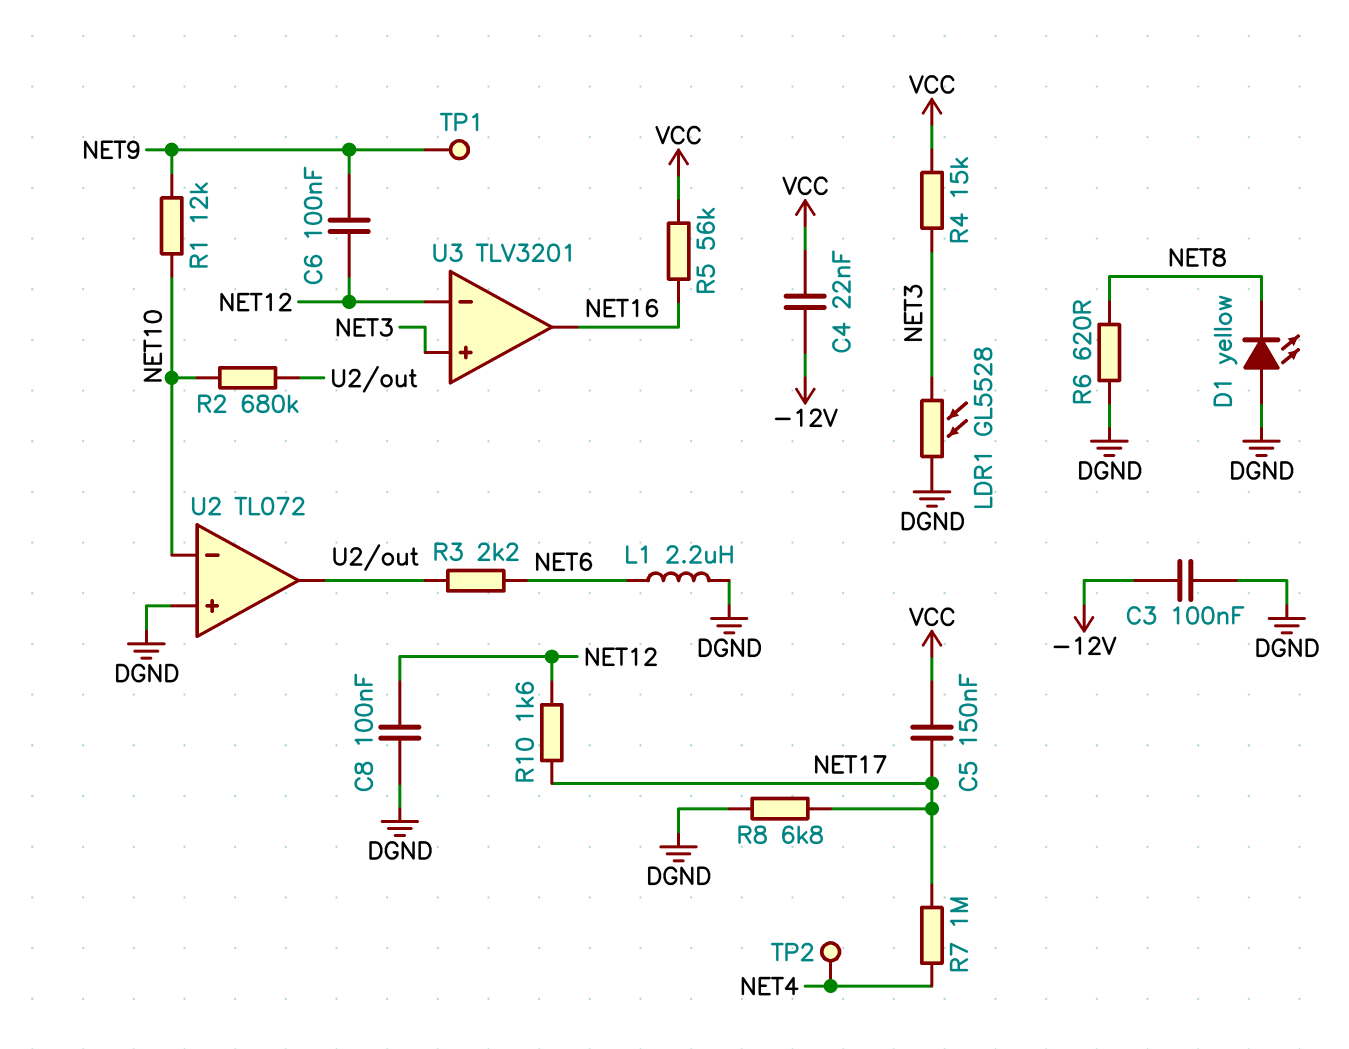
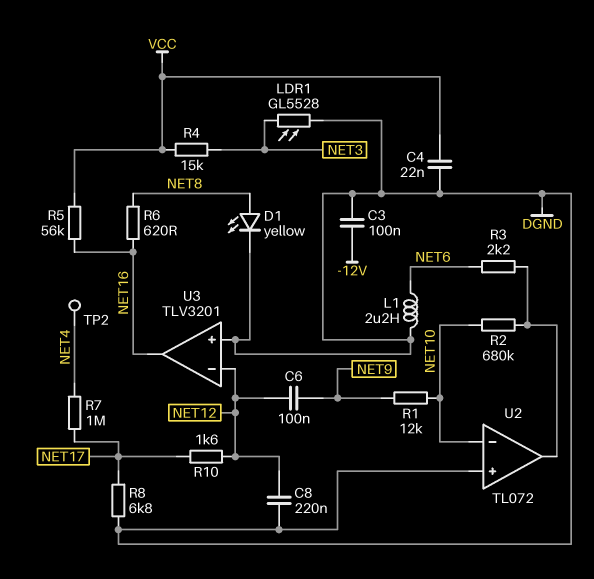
C4: 22nF (-12V, VCC) -> 22nF (DGND, VCC)
C5: 150nF (NET17, VCC) -> none
C8: 100nF (DGND, NET12) -> 220nF (DGND, NET12)
D1: LED yellow (A DGND, K NET8) -> LED yellow (A NET8, K DGND)
R6: 620 (DGND, NET8) -> 620 (NET8, NET16)
TP1: test point (NET9) -> none
U3 pin in+: NET3 -> DGND

